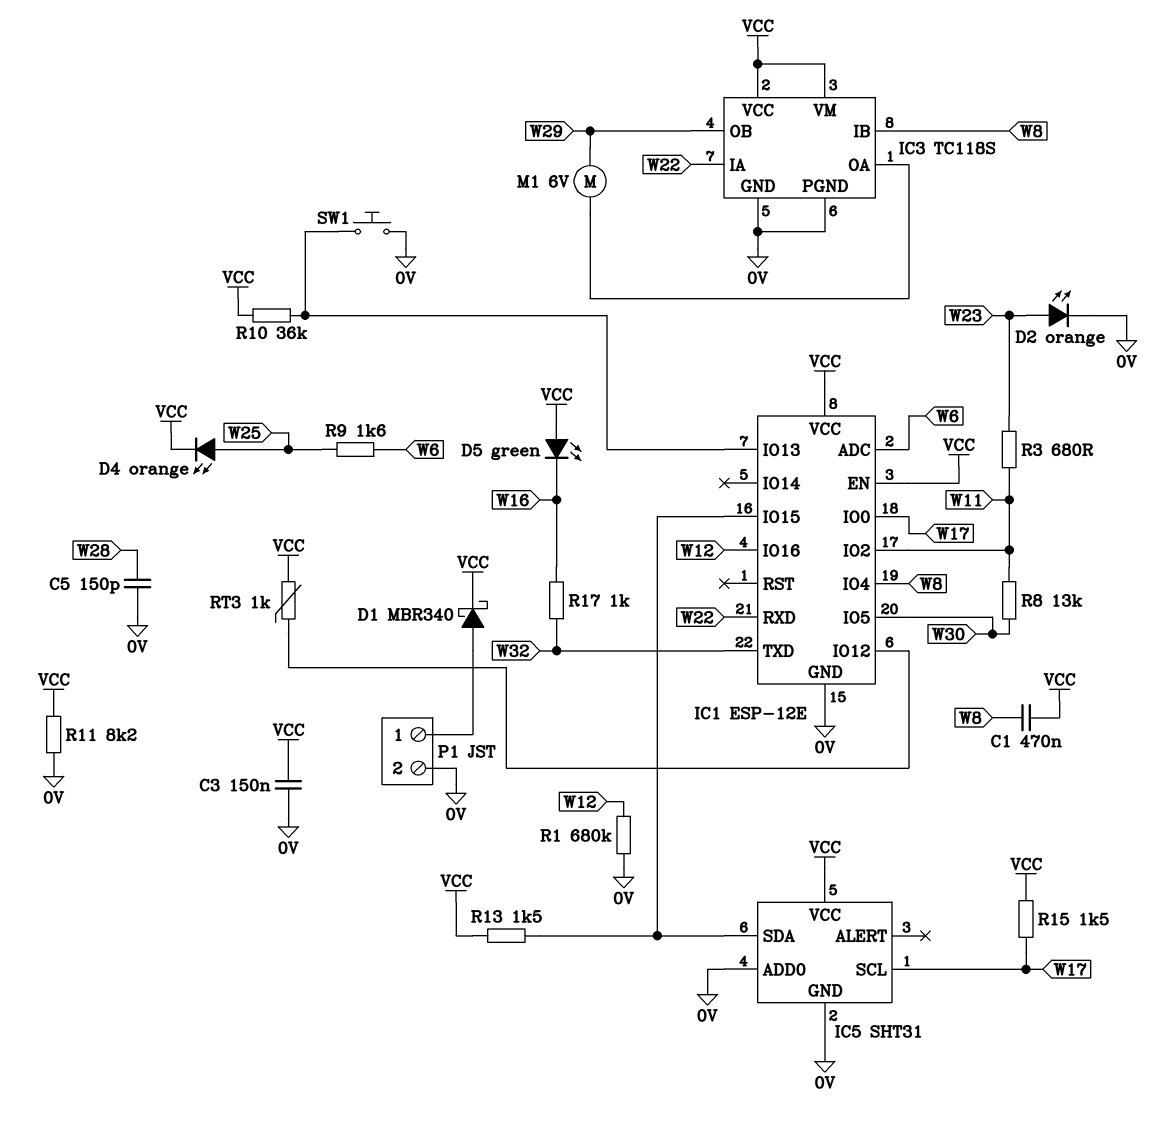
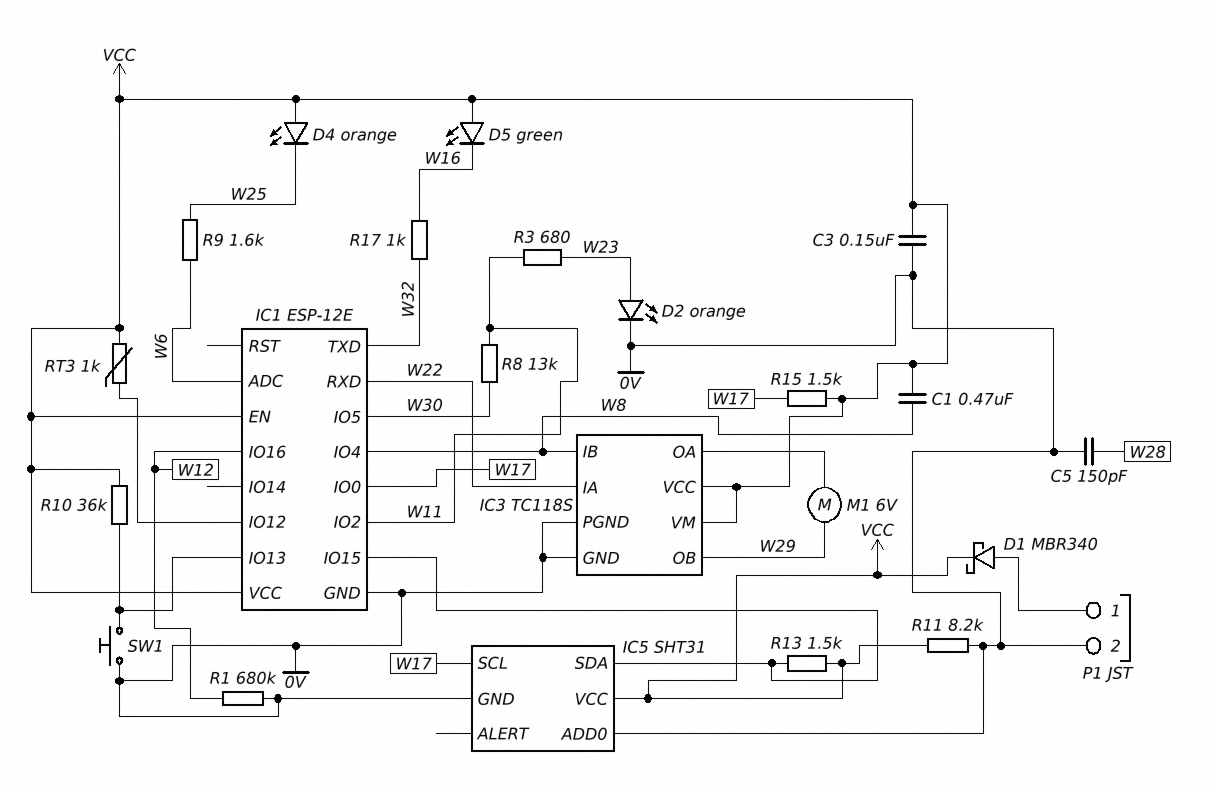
D4: LED orange (A W25, K VCC) -> LED orange (A VCC, K W25)

